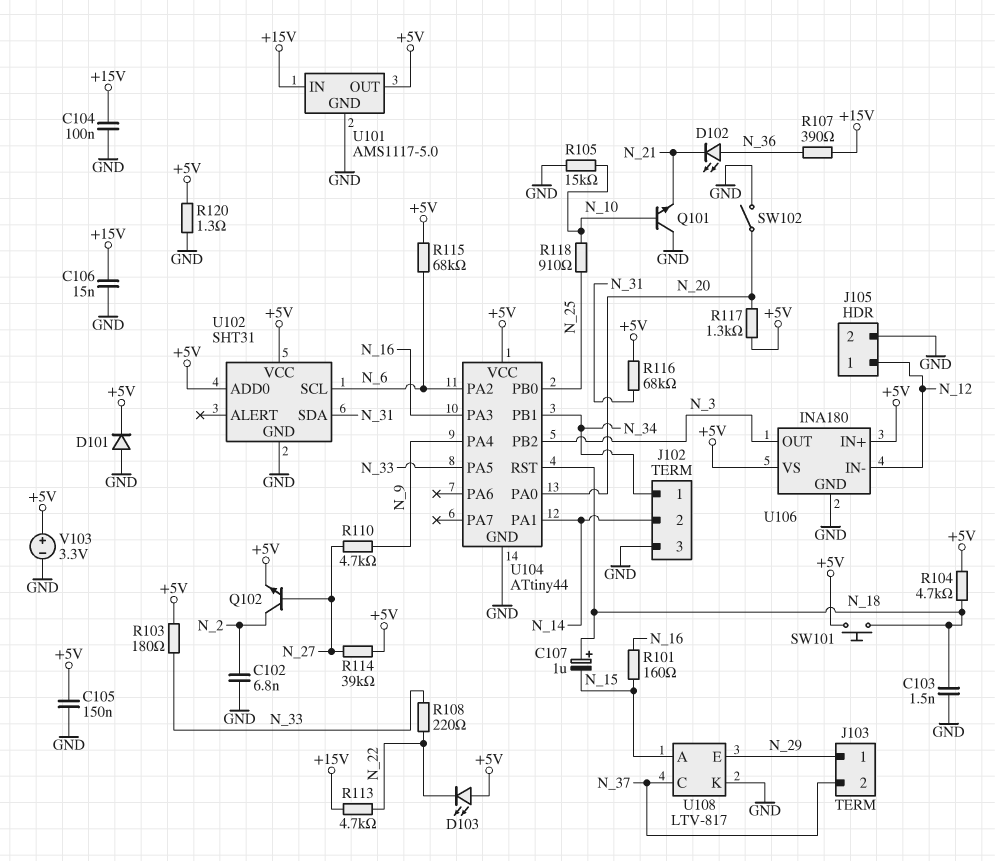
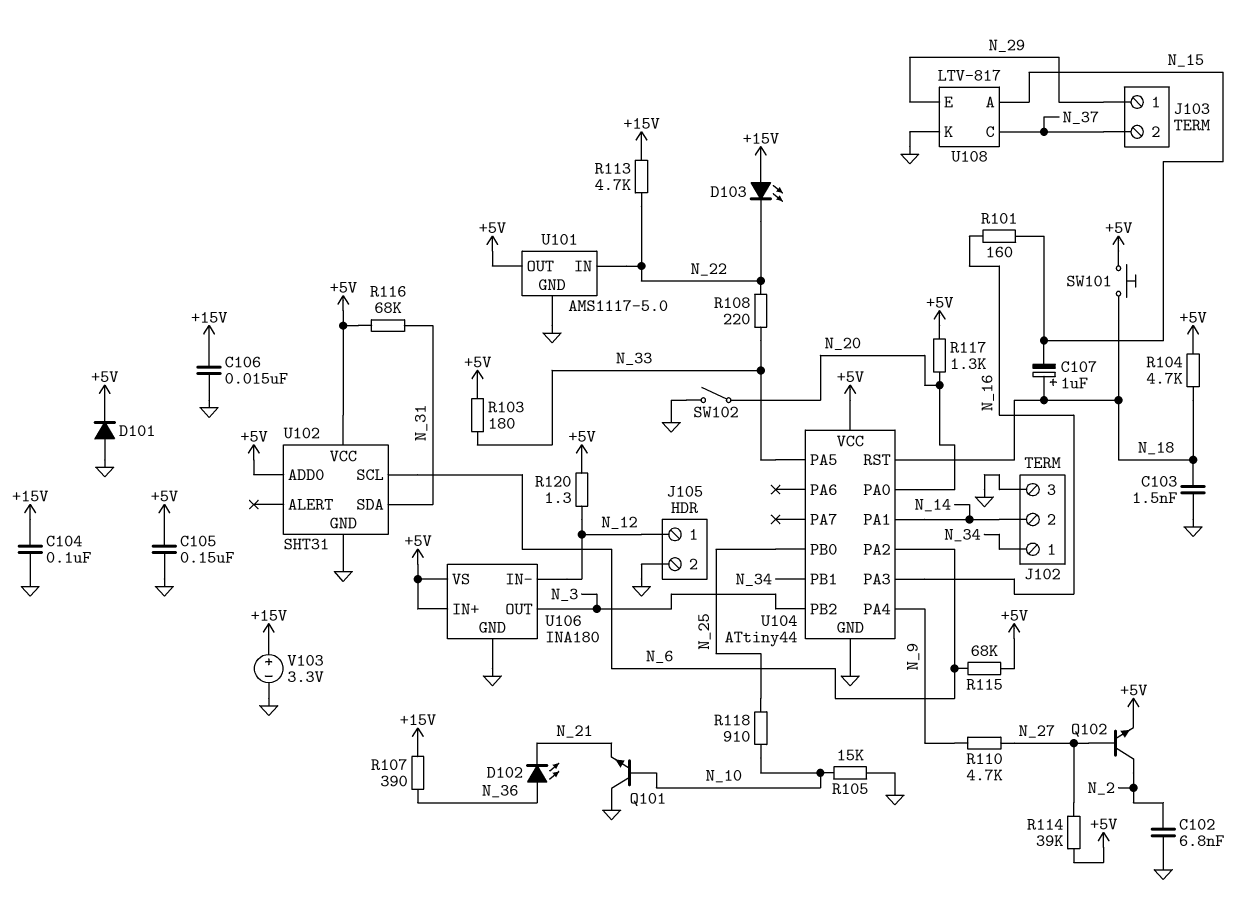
D103: LED (A +5V, K N_22) -> LED (A +15V, K N_22)
R120: 1.3 (+5V, GND) -> 1.3 (+5V, N_12)
U101 pin IN: +15V -> N_22
V103: 3.3V (plus +5V, minus GND) -> 3.3V (plus +15V, minus GND)

